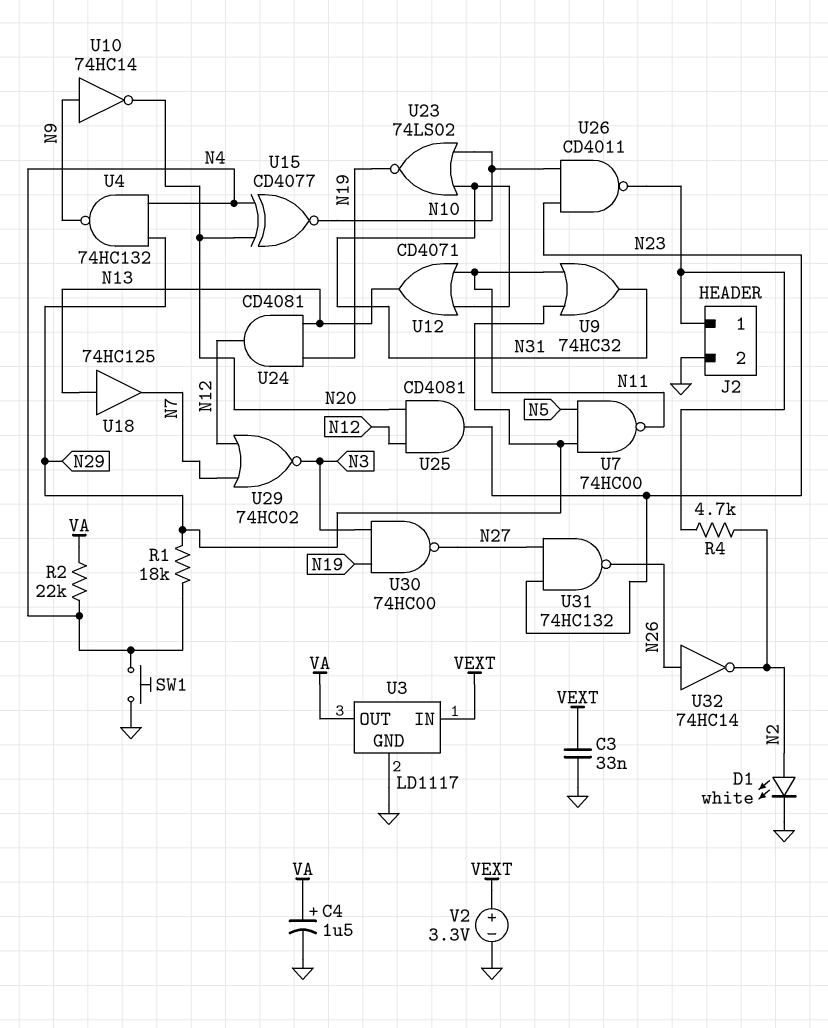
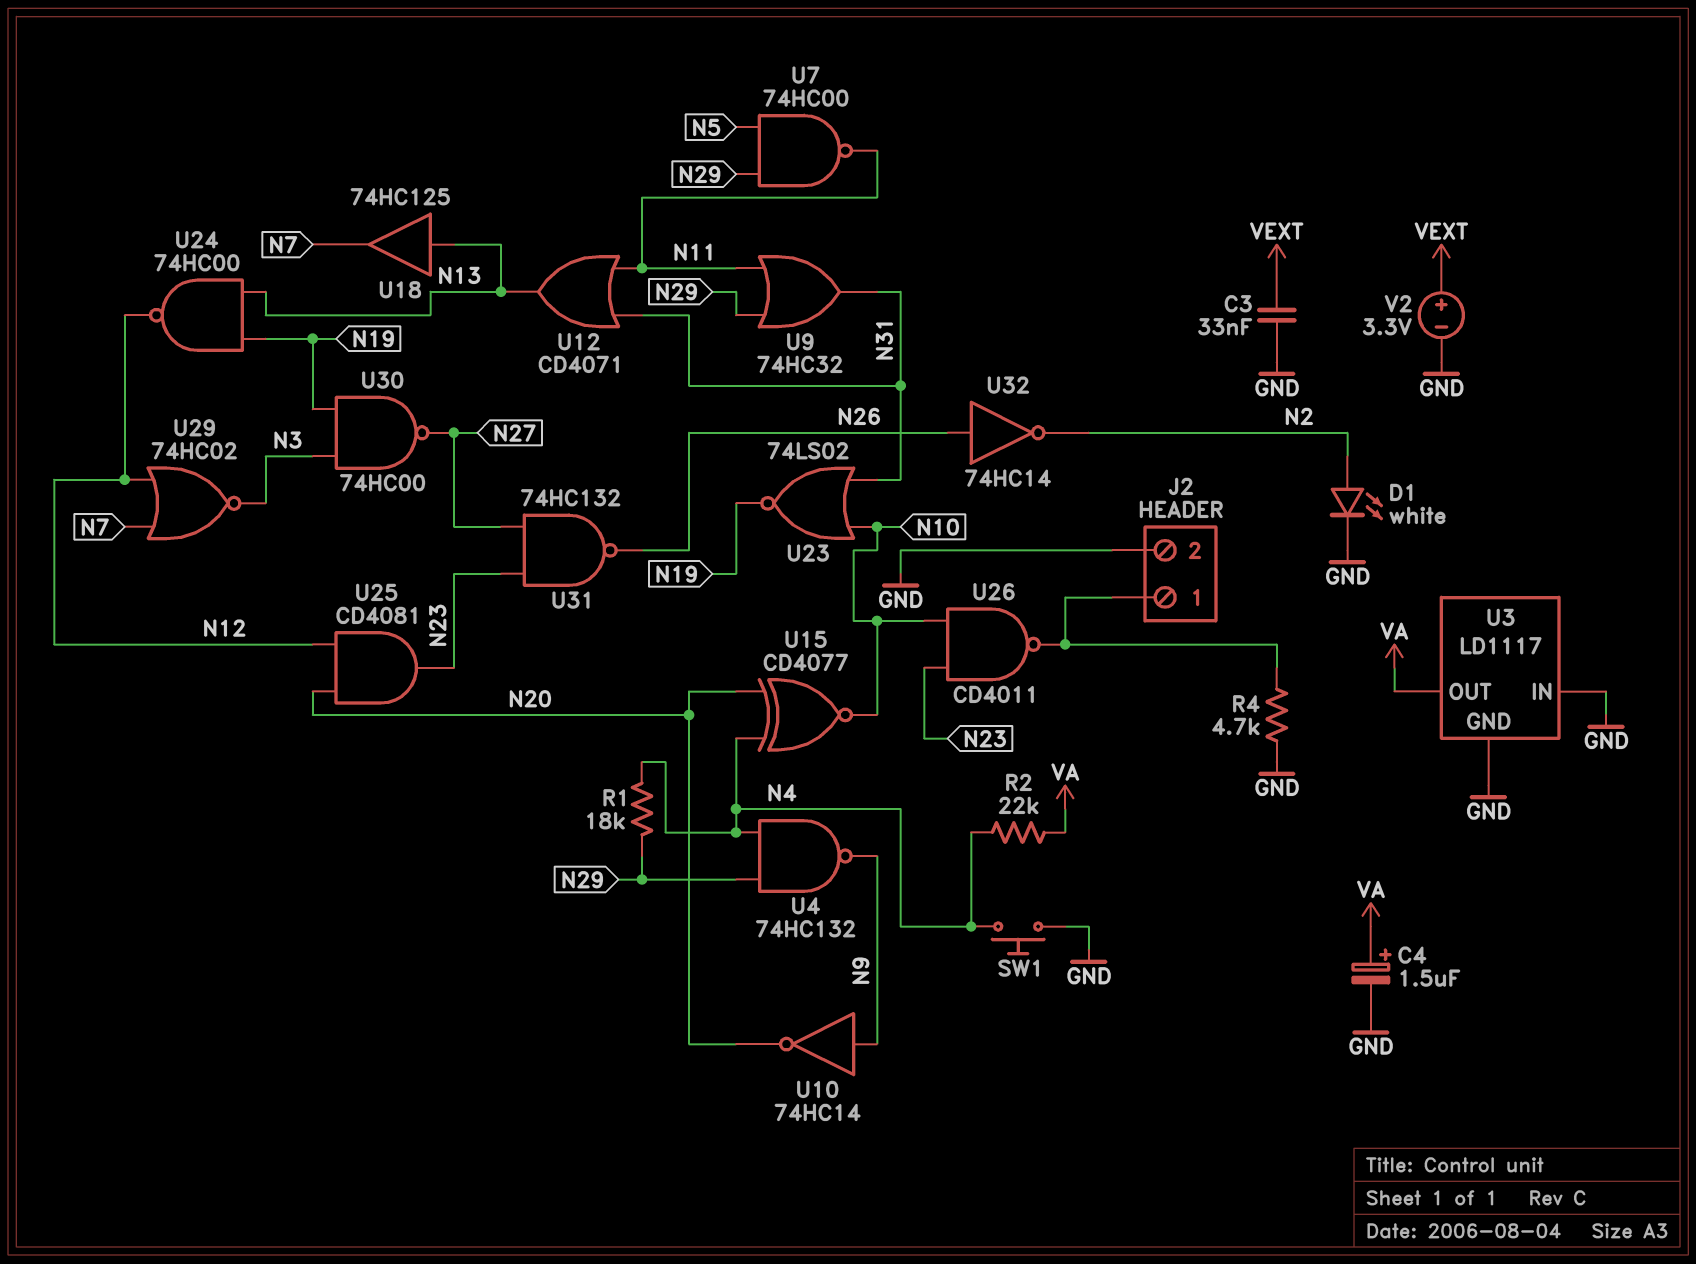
R4: 4.7k (J2/1, N2) -> 4.7k (GND, J2/1)
U3 pin IN: VEXT -> GND
U24: AND CD4081 (in N13, in N19, out N12) -> NAND 74HC00 (in N13, in N19, out N12)

